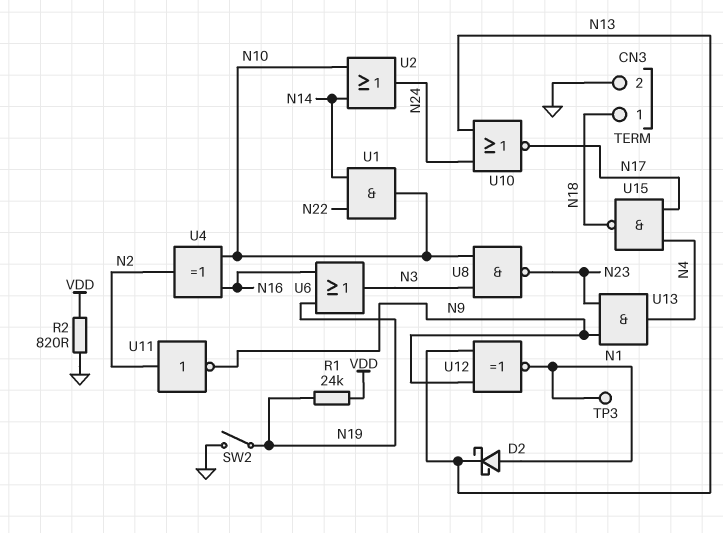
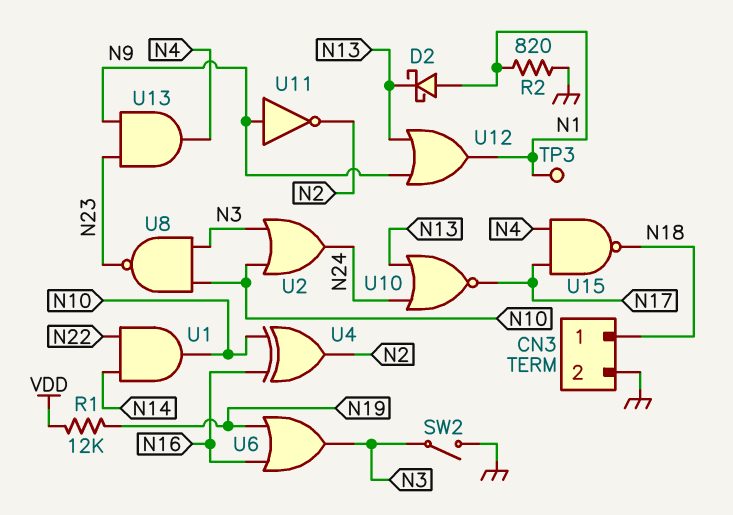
R1: 24k (N19, VDD) -> 12k (N19, VDD)
R2: 820 (GND, VDD) -> 820 (GND, N1)
SW2: switch (GND, N19) -> switch (GND, N3)
U2: OR (in N10, in N14, out N24) -> OR (in N3, in N10, out N24)
U11: NOT (in N2, out N9) -> NOT (in N9, out N2)
U12: XNOR (in N9, in N13, out N1) -> OR (in N9, in N13, out N1)

